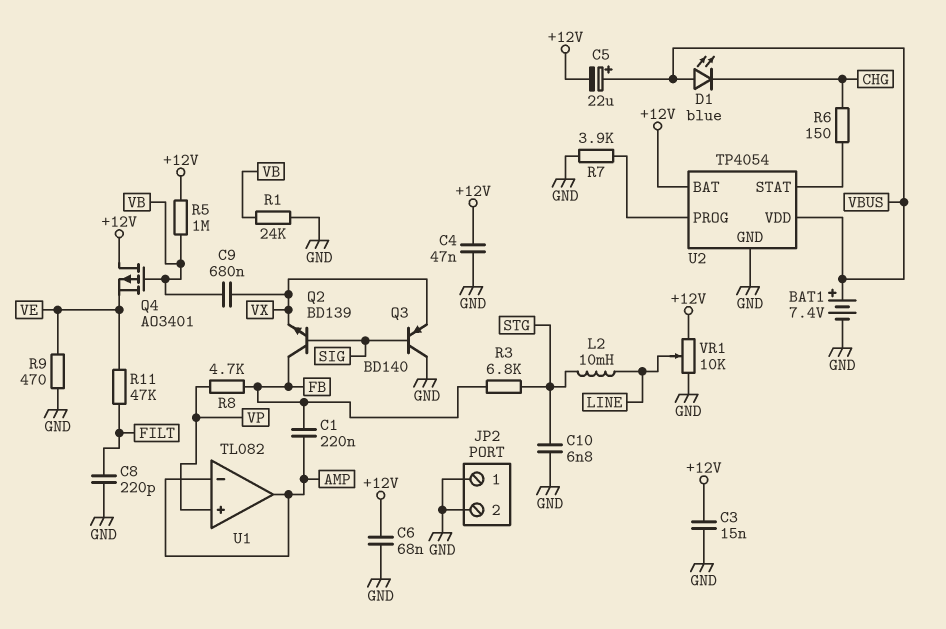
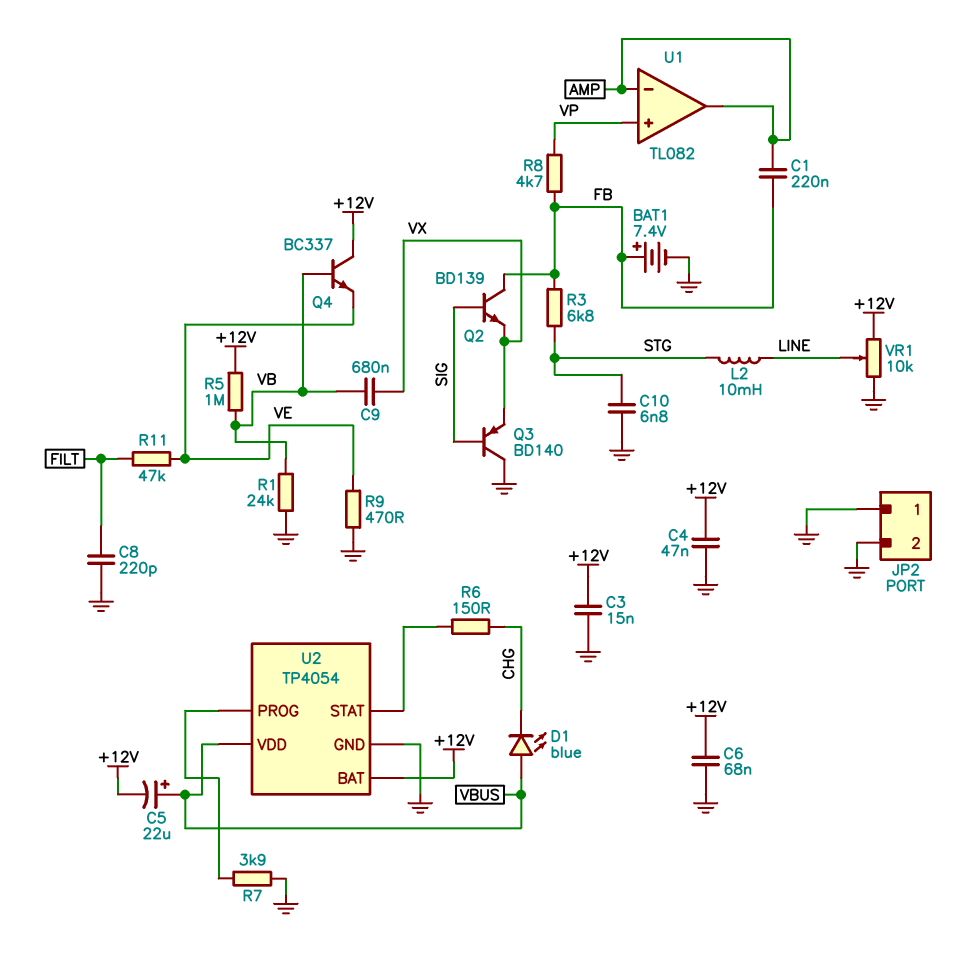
BAT1: 7.4V (plus VBUS, minus GND) -> 7.4V (plus FB, minus GND)
Q4: PMOS AO3401 (G VB, D +12V, S VE) -> NPN BC337 (B VB, C +12V, E VE)

